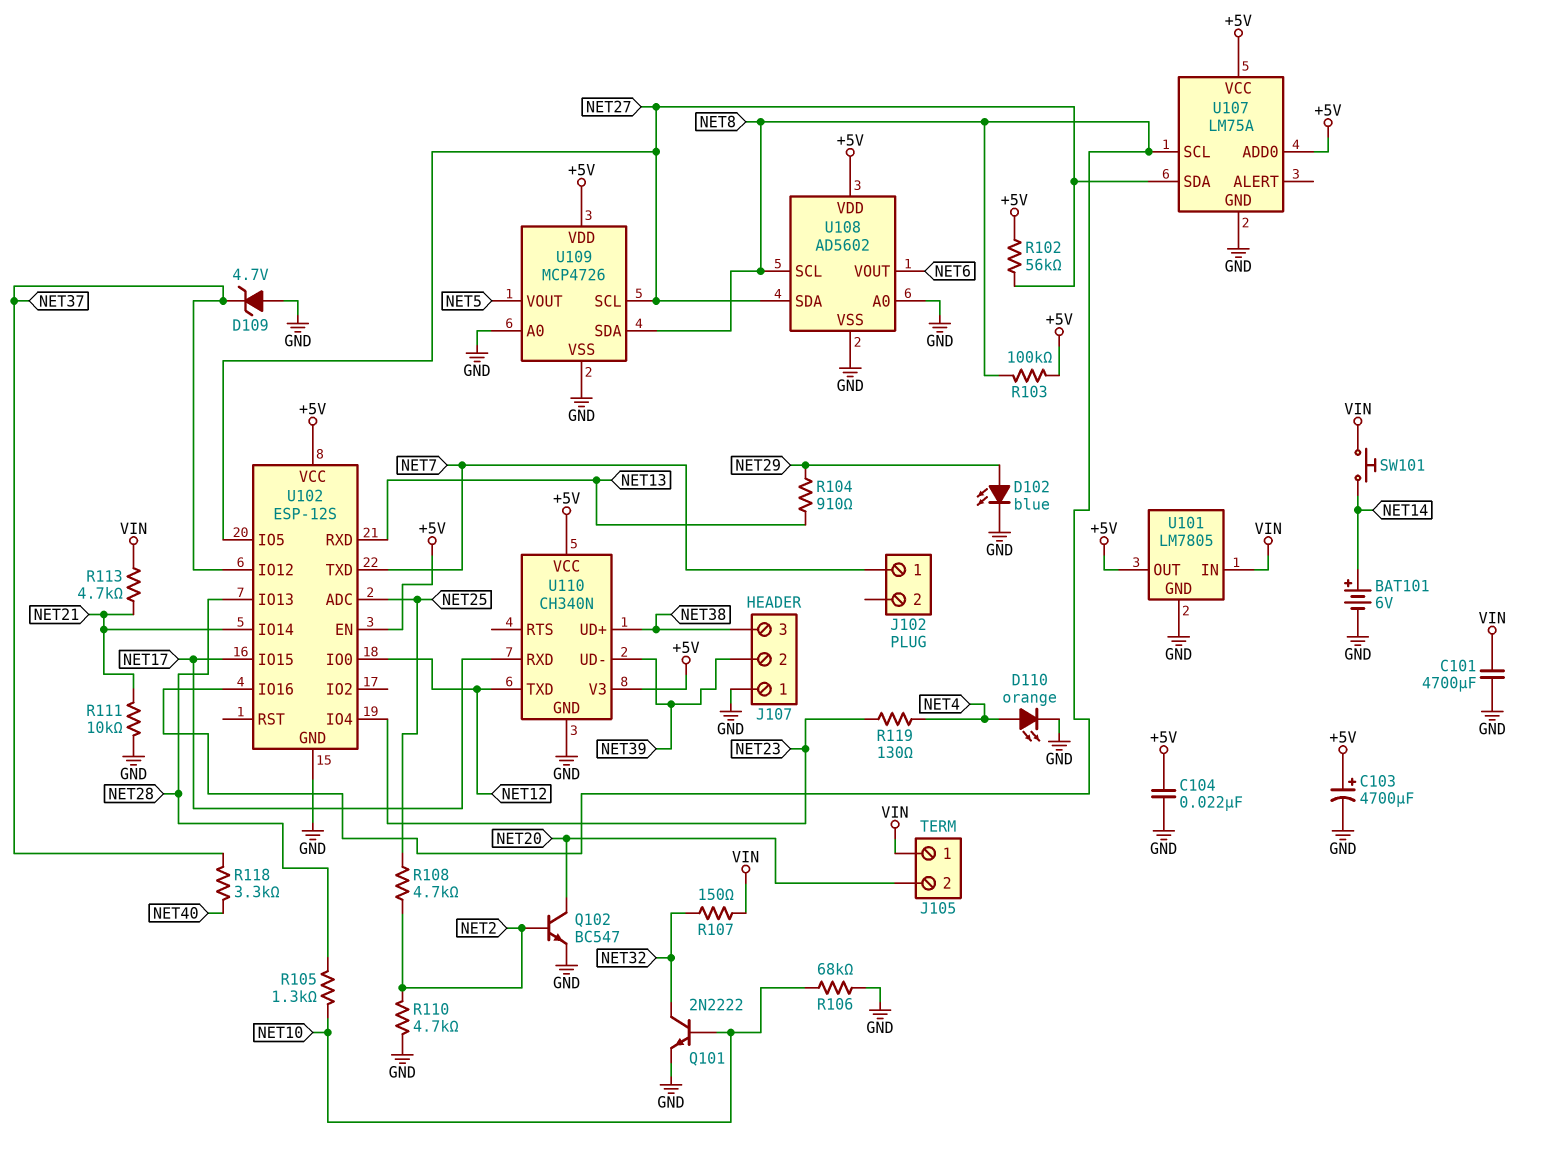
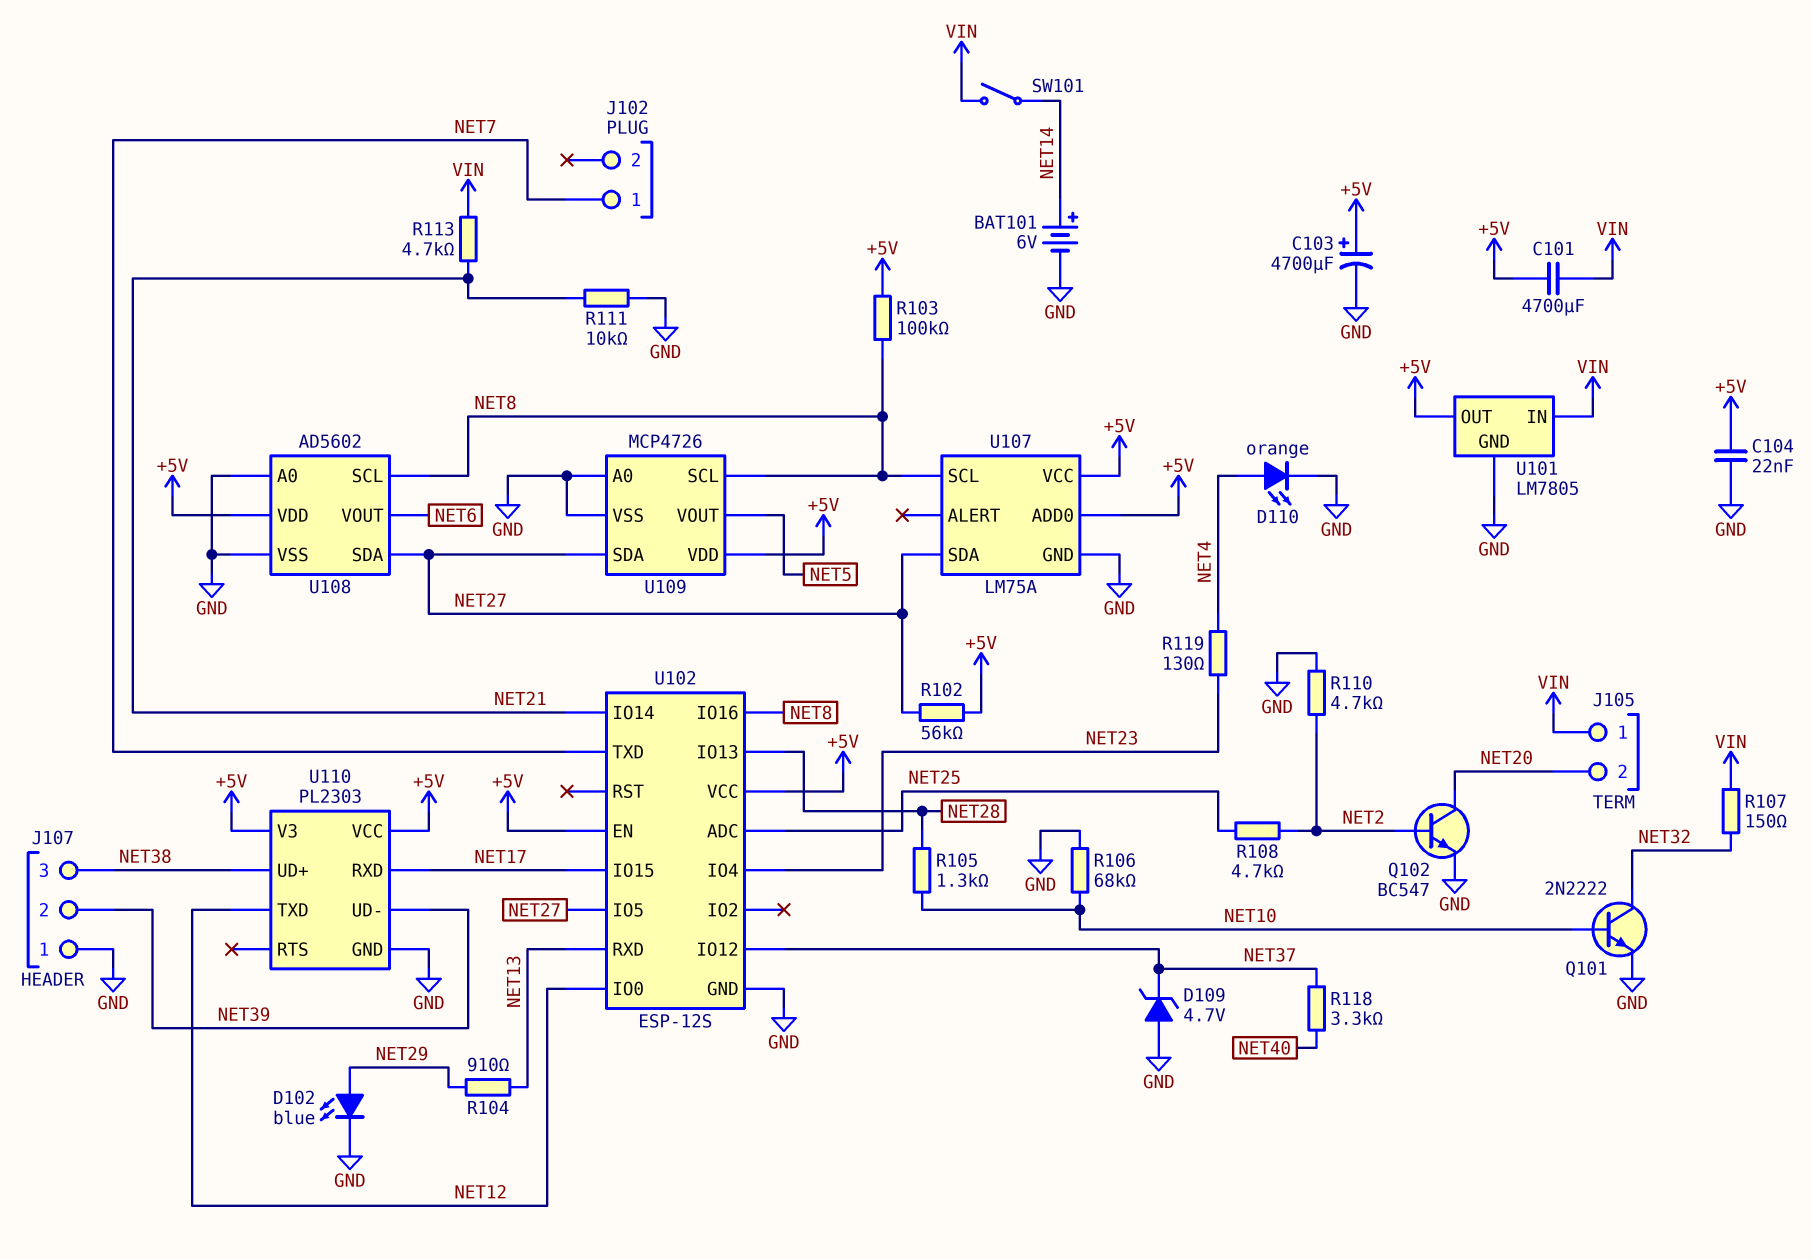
C101: 4700uF (GND, VIN) -> 4700uF (+5V, VIN)
SW101: button (NET14, VIN) -> switch (NET14, VIN)
U109 pin SCL: NET27 -> NET8
U109 pin SDA: NET8 -> NET27
U110: CH340N -> PL2303

